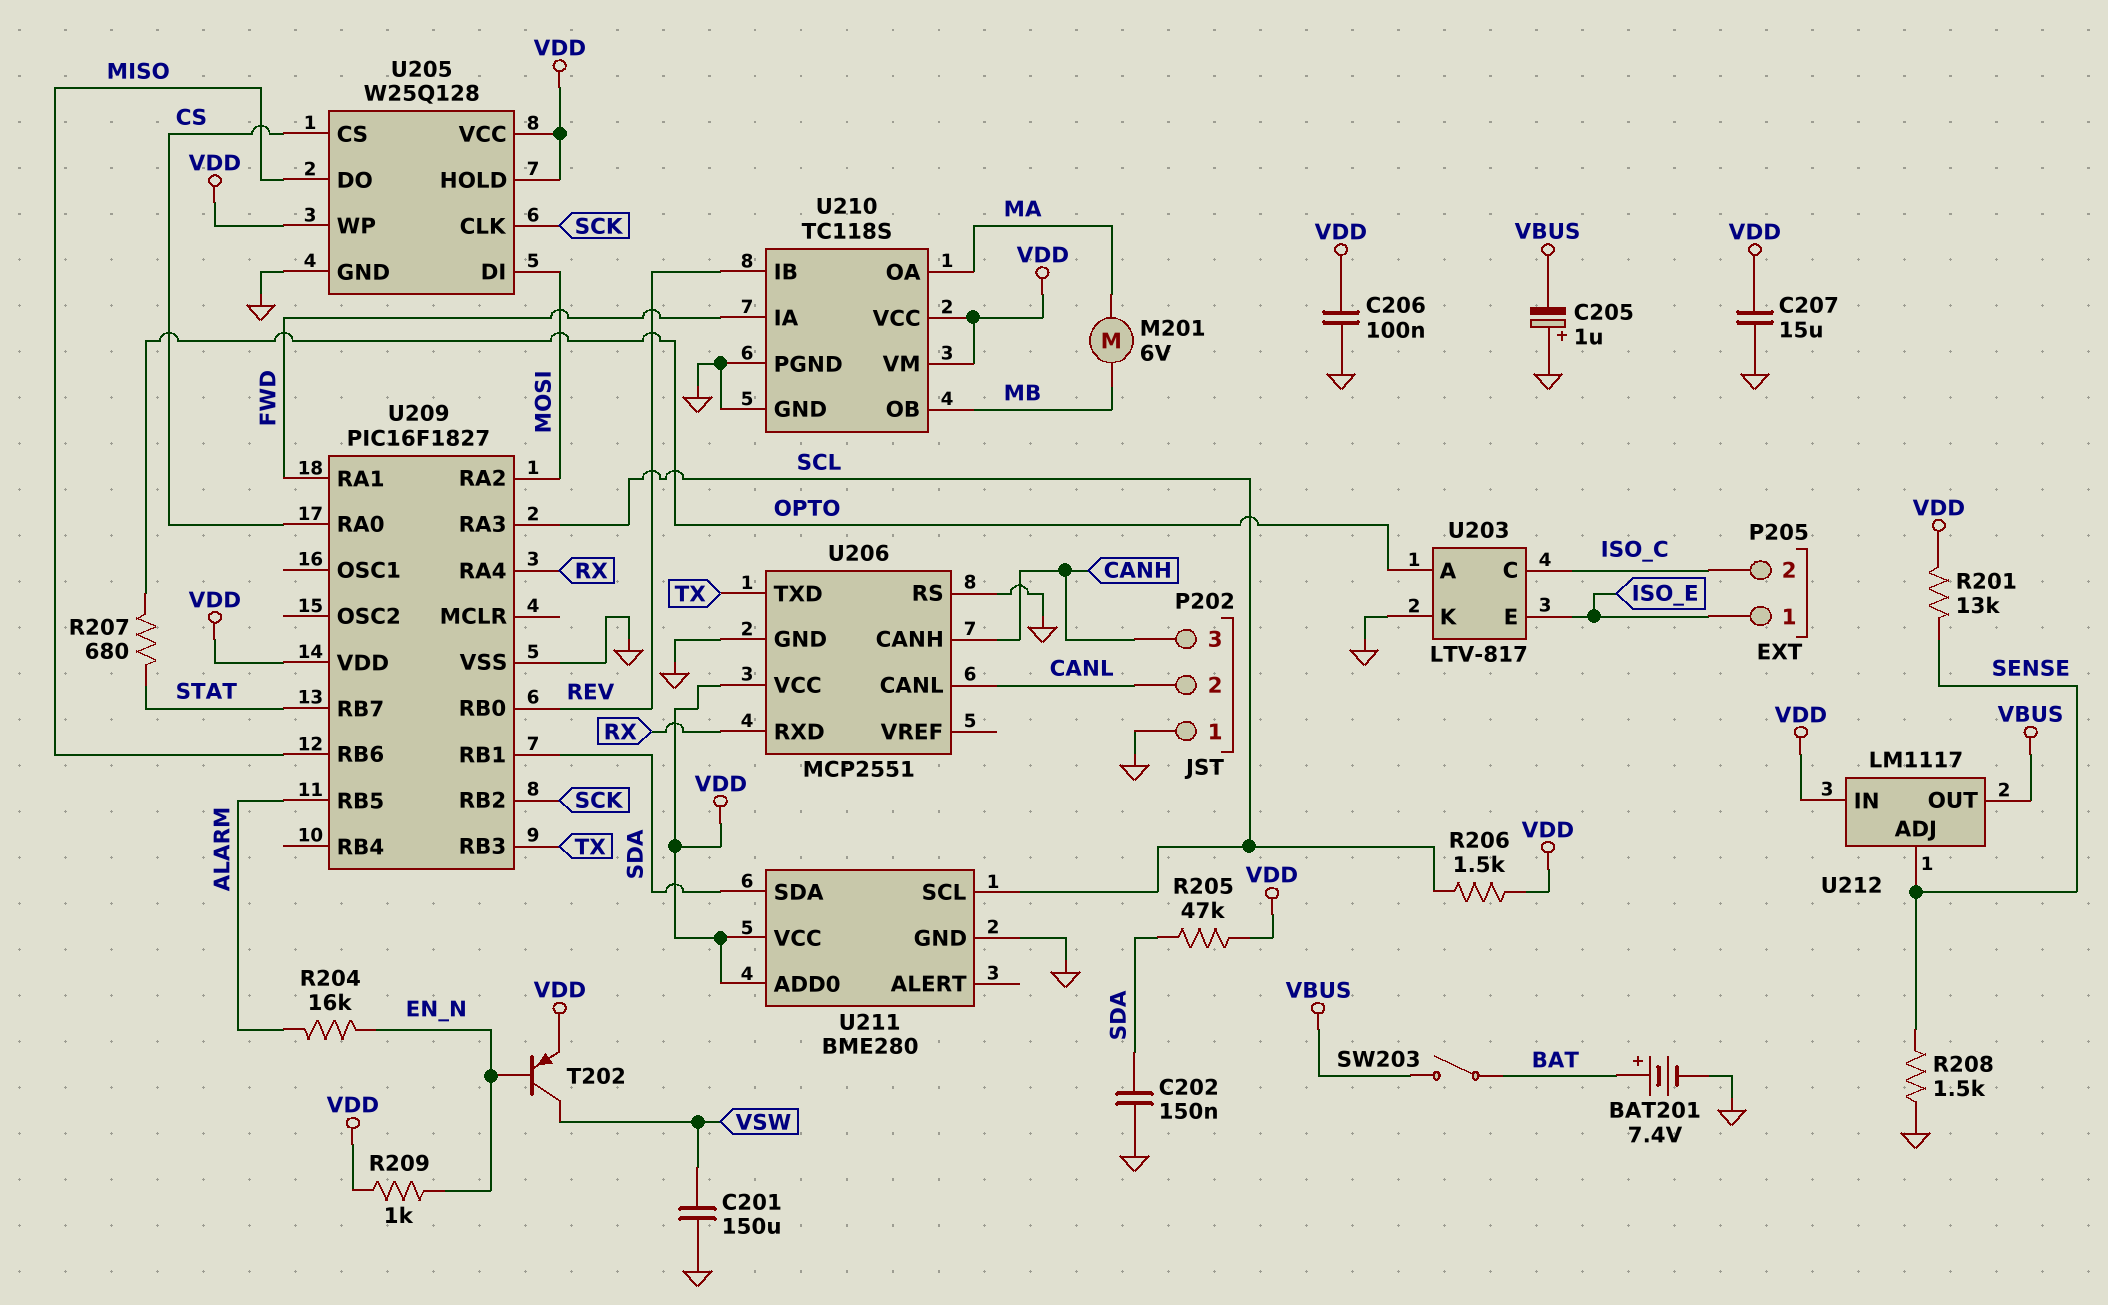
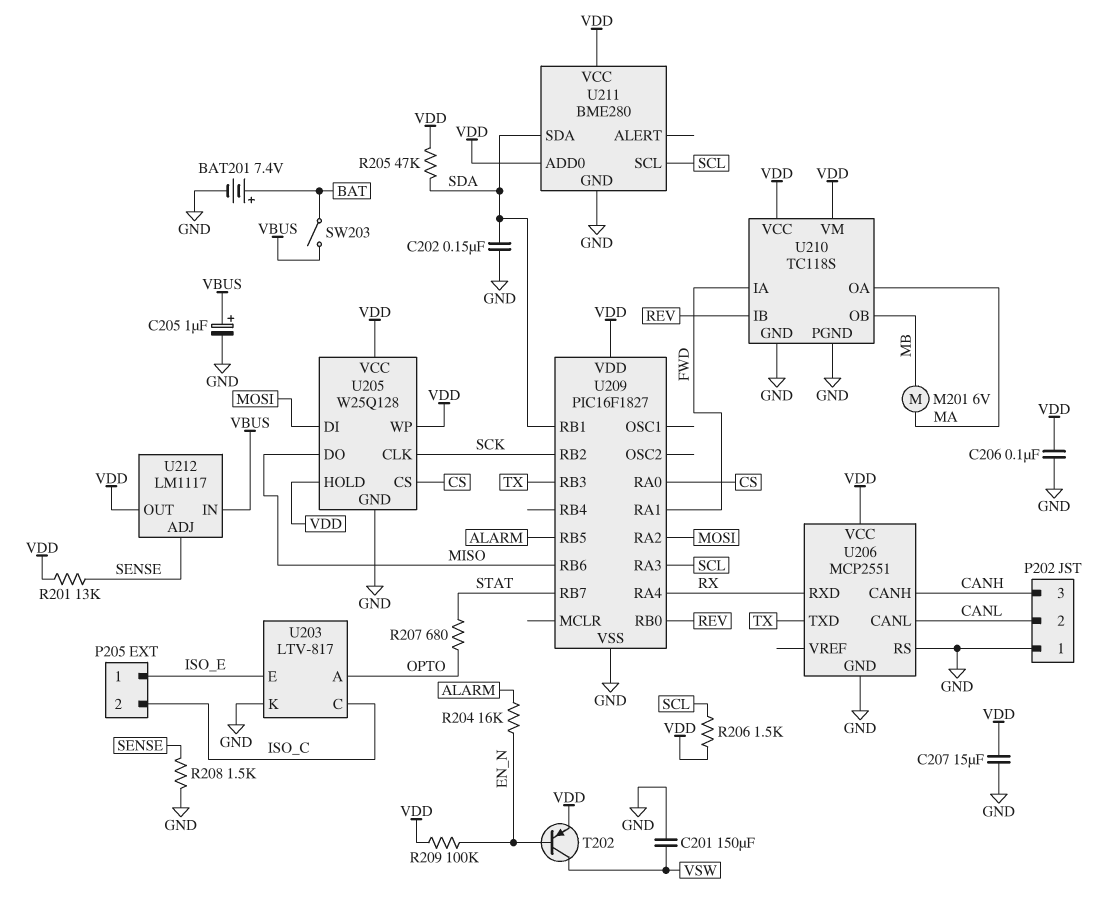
C205: 1uF (plus GND, minus VBUS) -> 1uF (plus VBUS, minus GND)
R209: 1k (EN_N, VDD) -> 100k (EN_N, VDD)
U212 pin IN: VDD -> VBUS
U212 pin OUT: VBUS -> VDD

